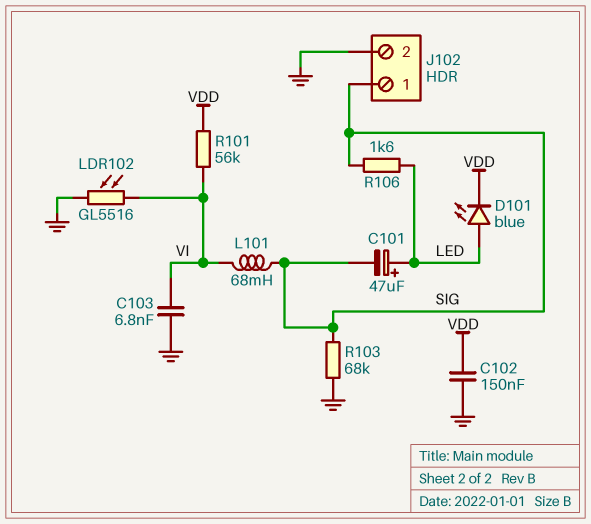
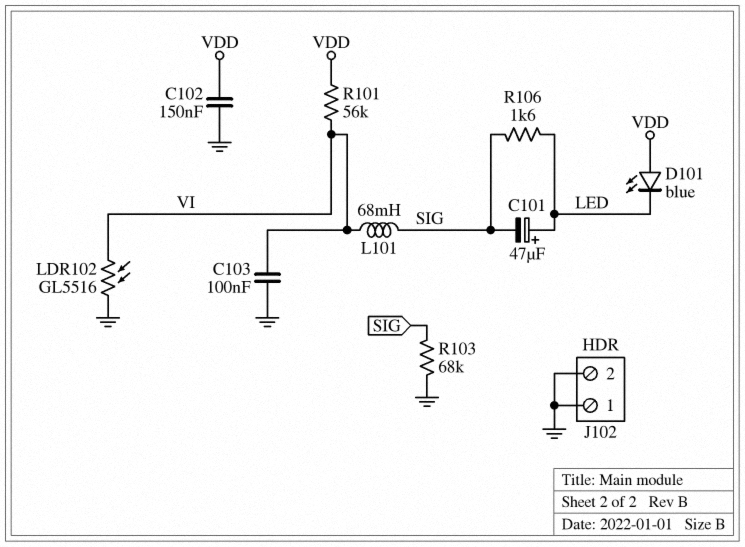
C103: 6.8nF (GND, VI) -> 100nF (GND, VI)
D101: LED blue (A LED, K VDD) -> LED blue (A VDD, K LED)
J102 pin 1: SIG -> GND

